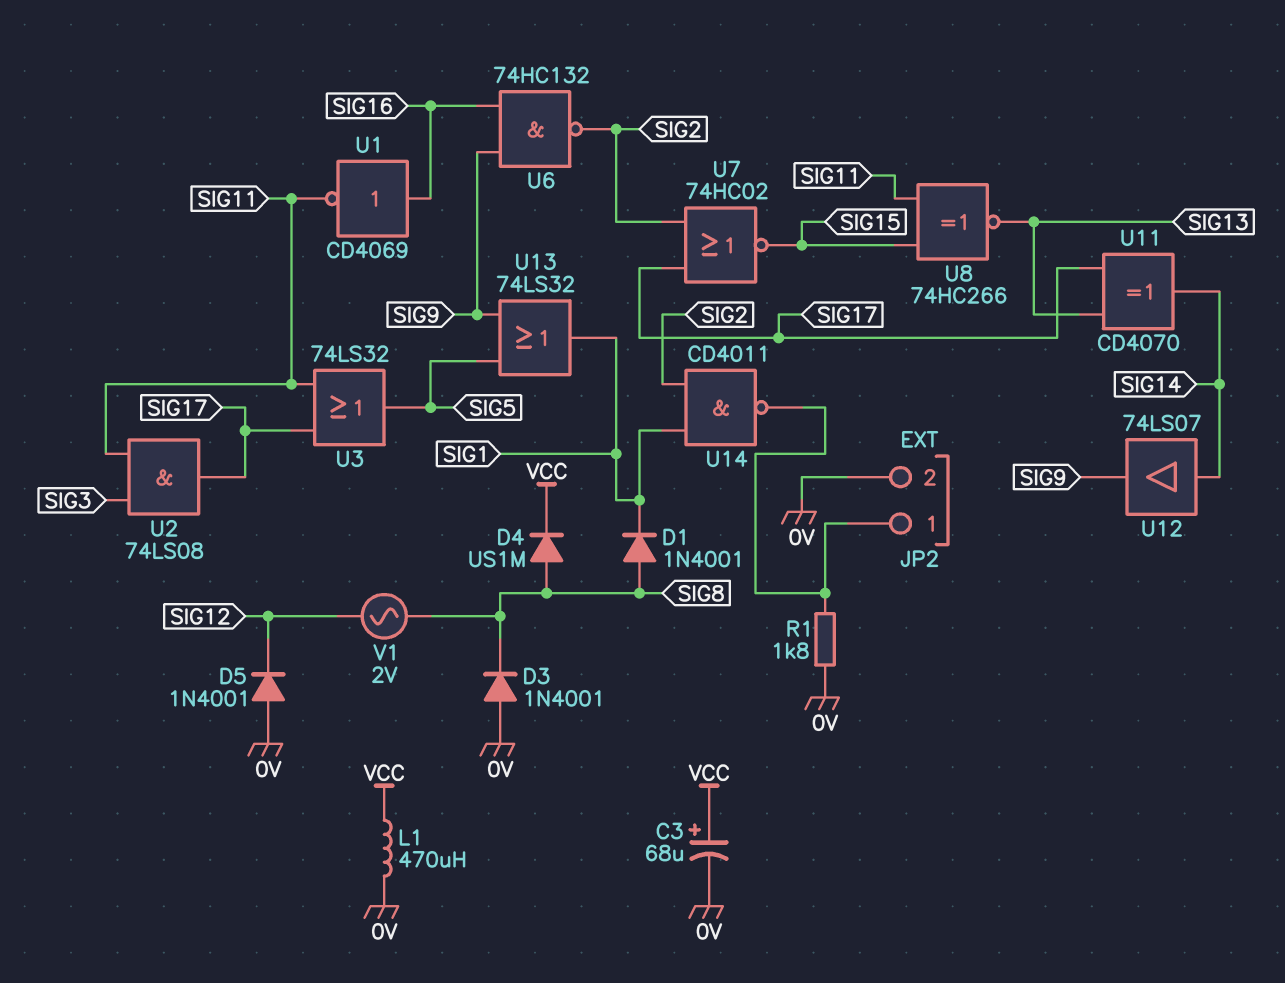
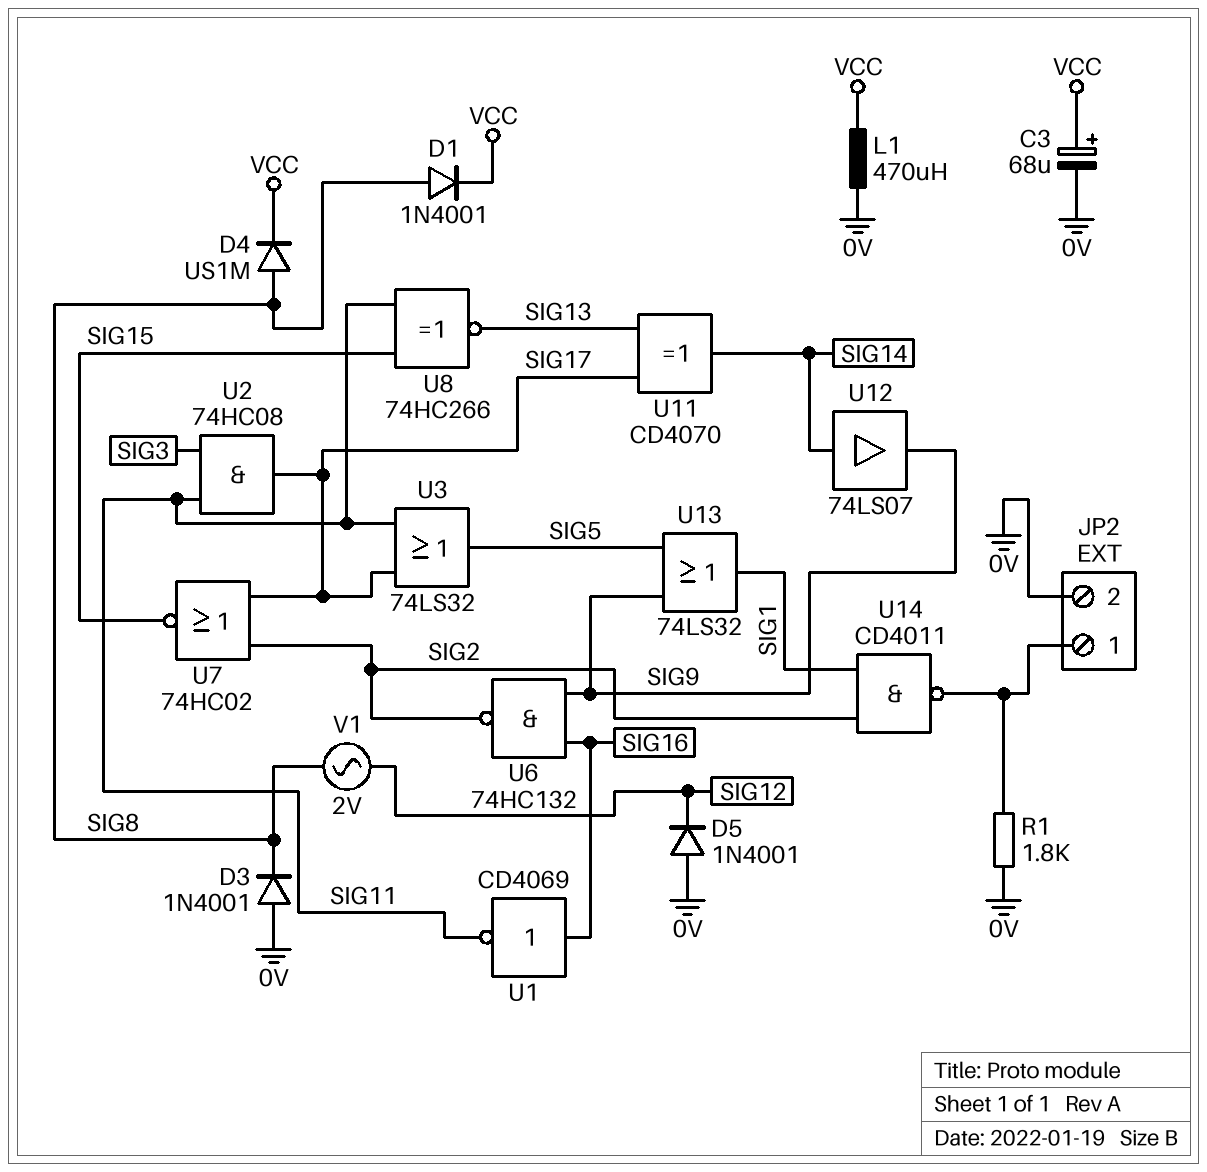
D1: diode 1N4001 (A SIG8, K SIG1) -> diode 1N4001 (A SIG8, K VCC)
U2: AND 74LS08 (in SIG3, in SIG11, out SIG17) -> AND 74HC08 (in SIG3, in SIG11, out SIG17)

